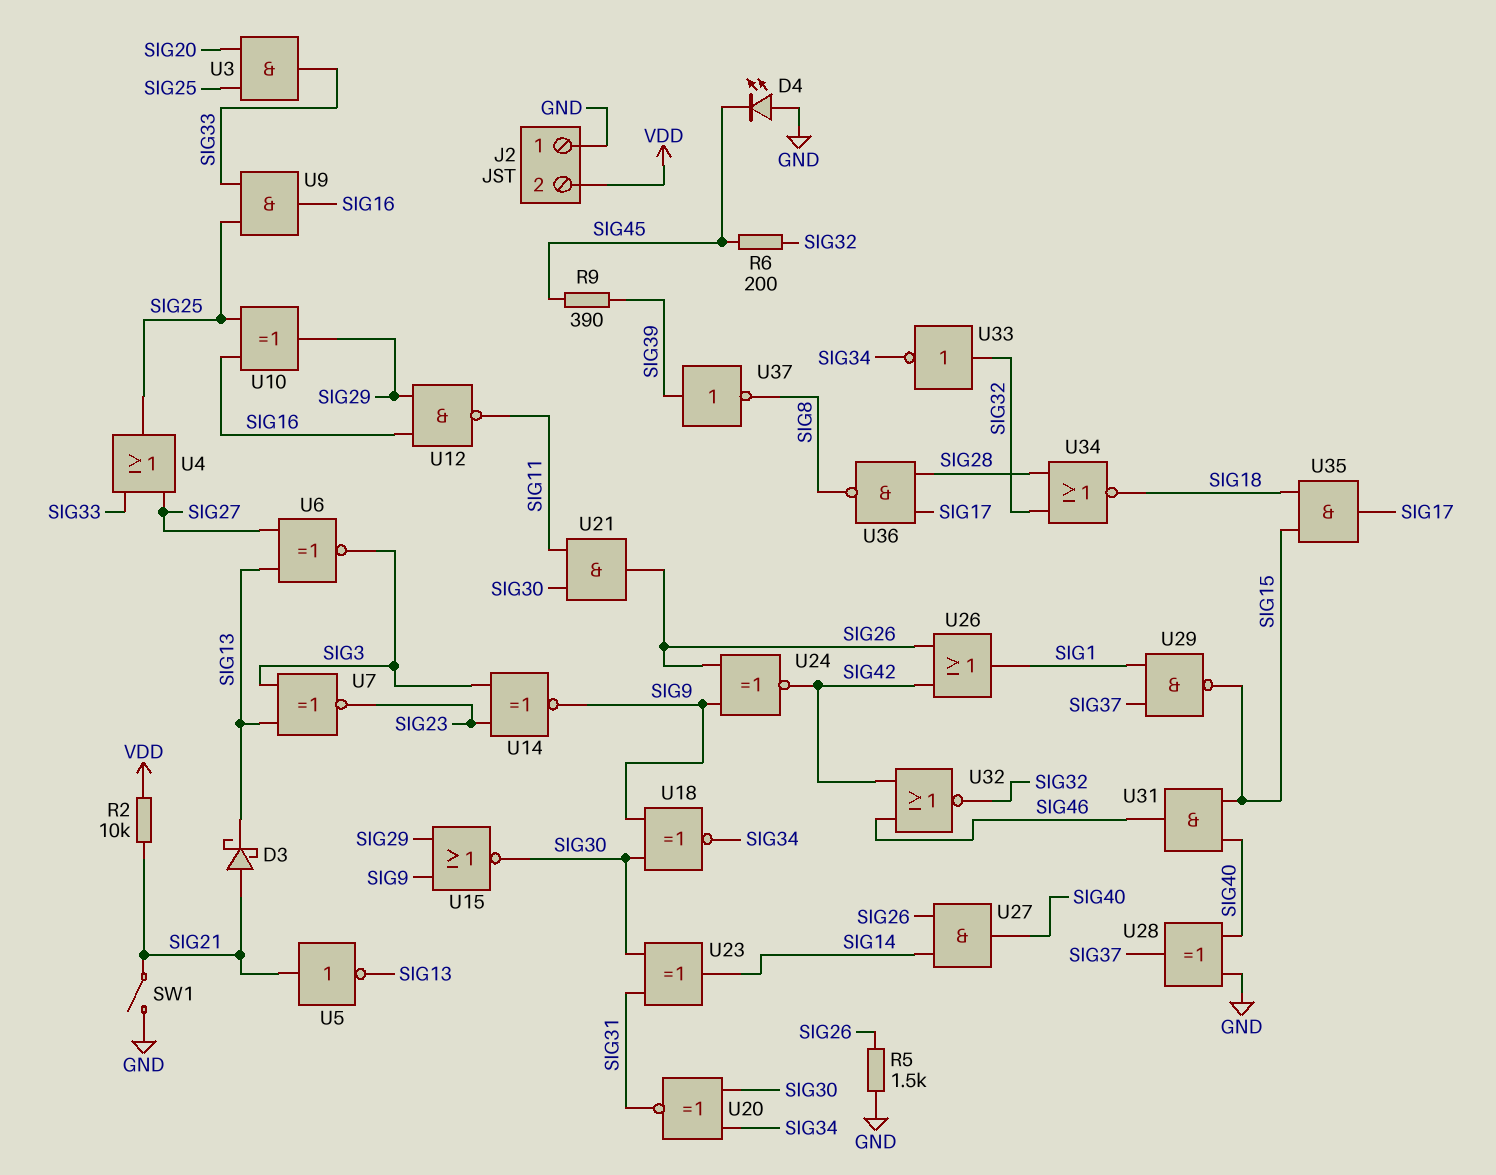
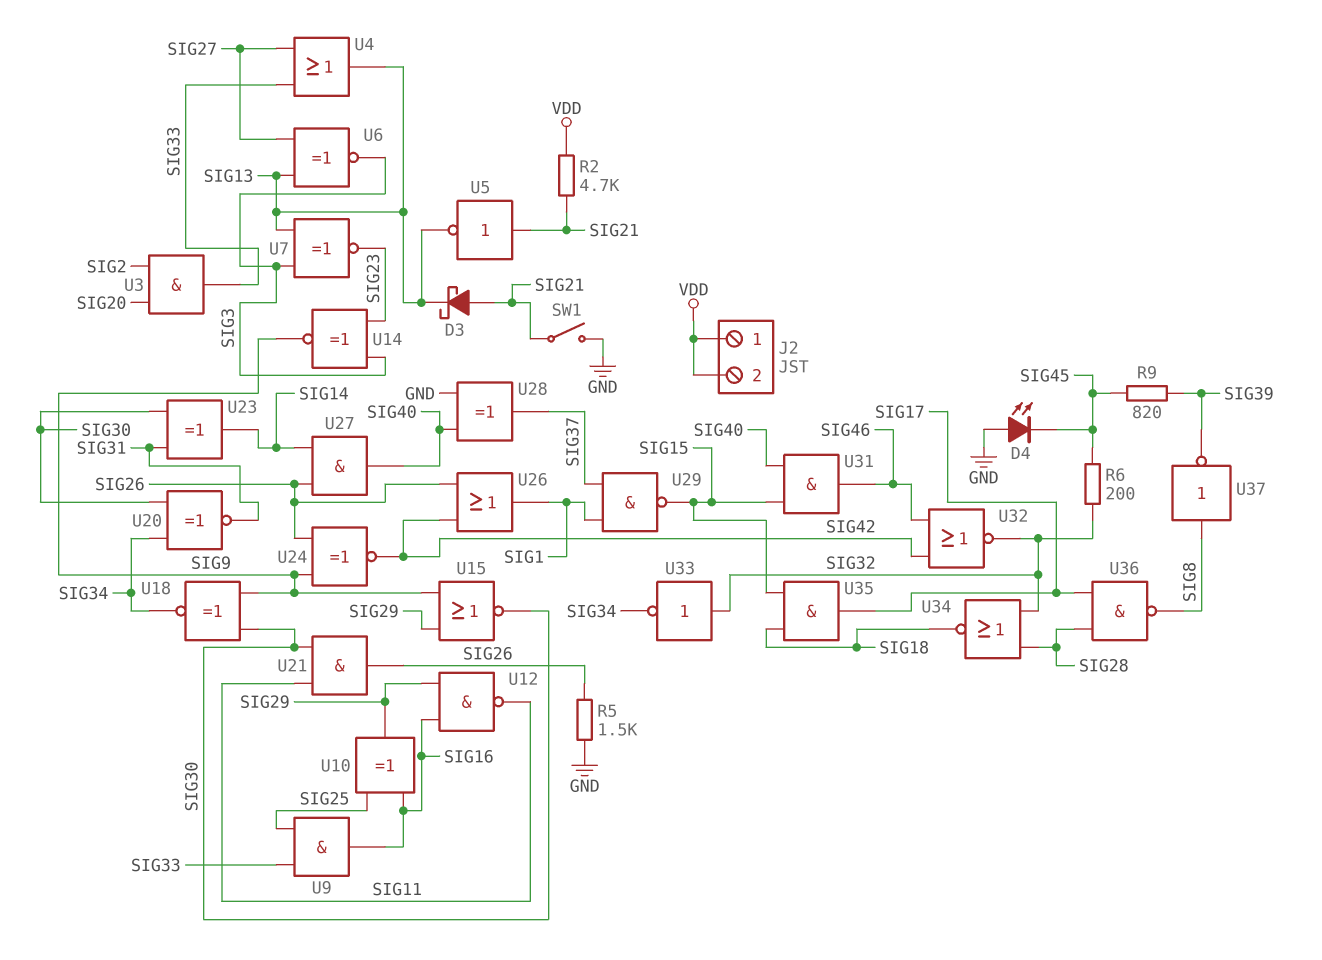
J2 pin 1: GND -> VDD
R2: 10k (SIG21, VDD) -> 4.7k (SIG21, VDD)
R9: 390 (SIG39, SIG45) -> 820 (SIG39, SIG45)
U3: AND (in SIG20, in SIG25, out SIG33) -> AND (in SIG2, in SIG20, out SIG33)
U4: OR (in SIG27, in SIG33, out SIG25) -> OR (in SIG27, in SIG33, out SIG13)
U37: NOT (in SIG39, out SIG8) -> NOT (in SIG8, out SIG39)

